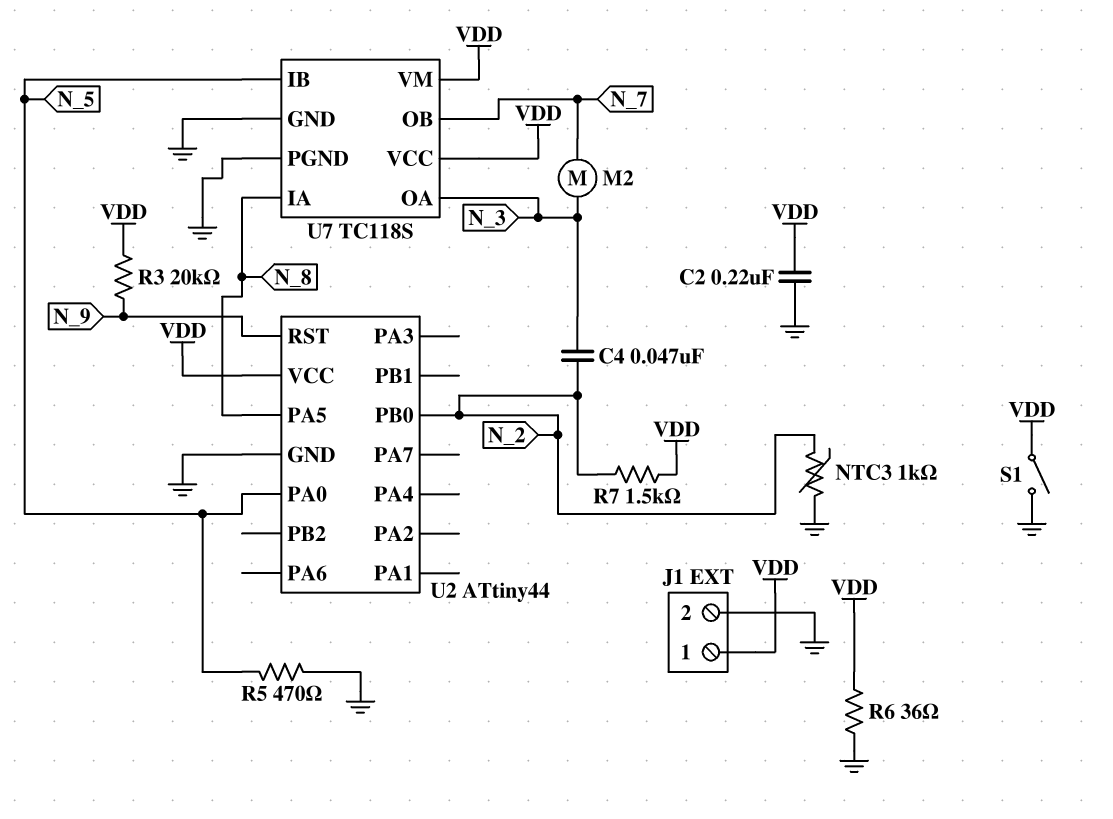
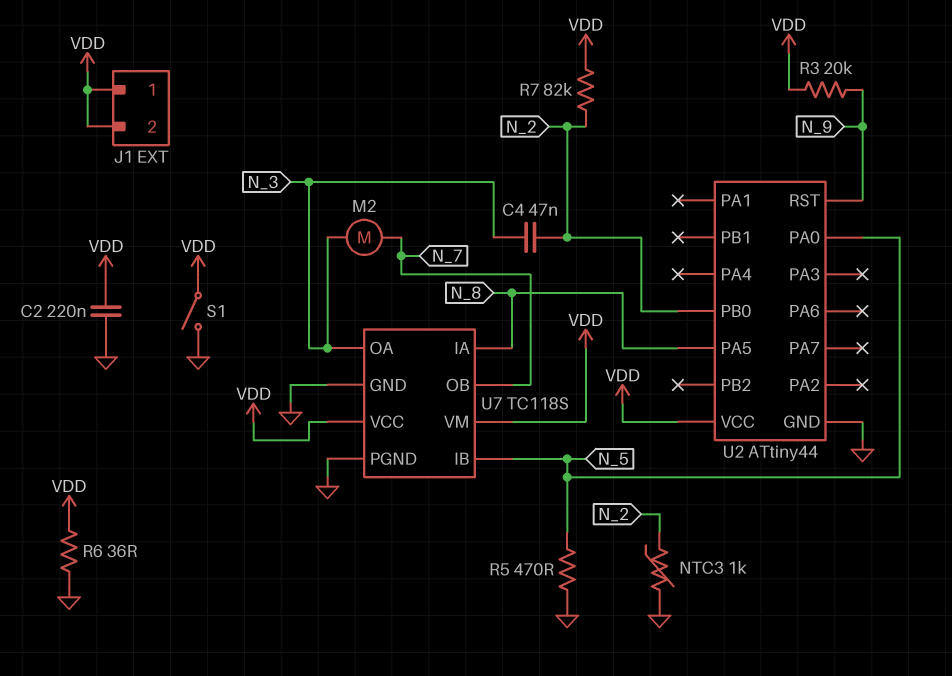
J1 pin 2: GND -> VDD
R7: 1.5k (N_2, VDD) -> 82k (N_2, VDD)

